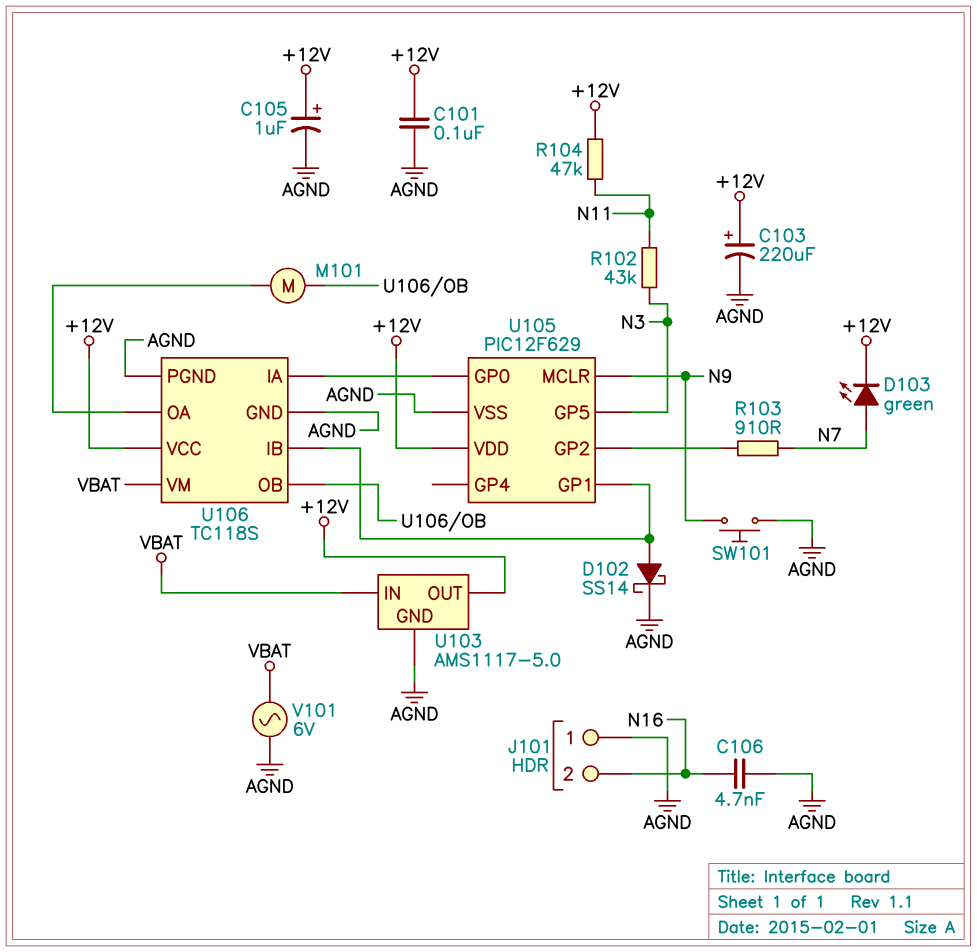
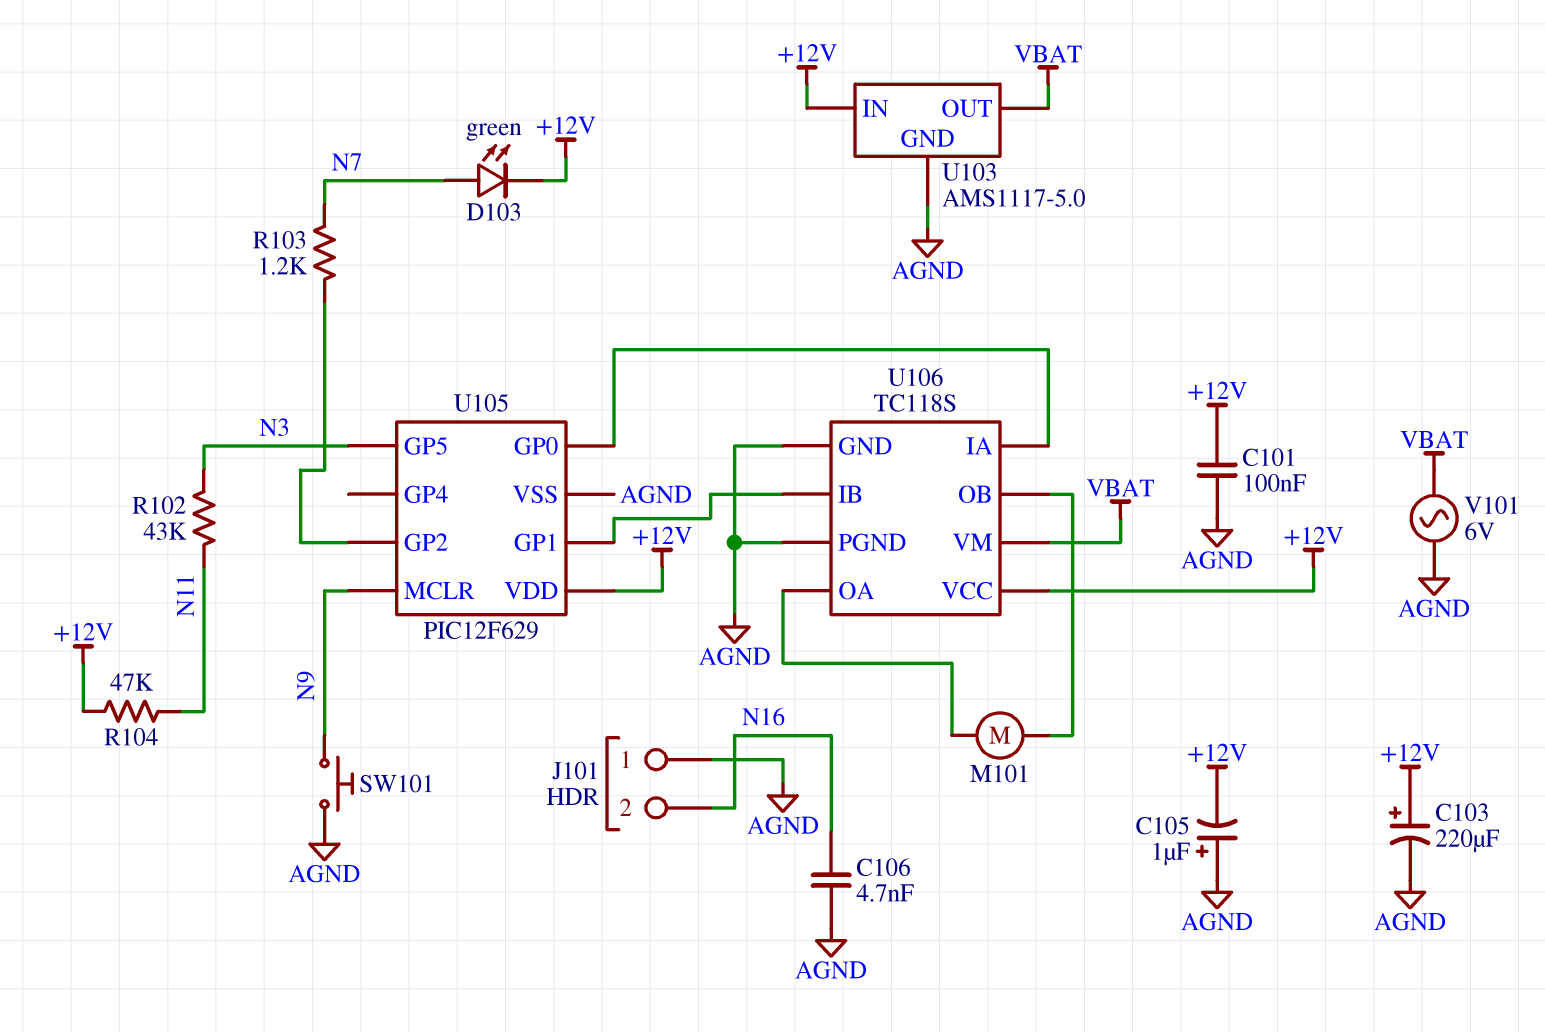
C105: 1uF (plus +12V, minus AGND) -> 1uF (plus AGND, minus +12V)
D102: schottky SS14 (A U105/GP1, K AGND) -> none
R103: 910 (N7, U105/GP2) -> 1.2k (N7, U105/GP2)
U103 pin IN: VBAT -> +12V
U103 pin OUT: +12V -> VBAT

